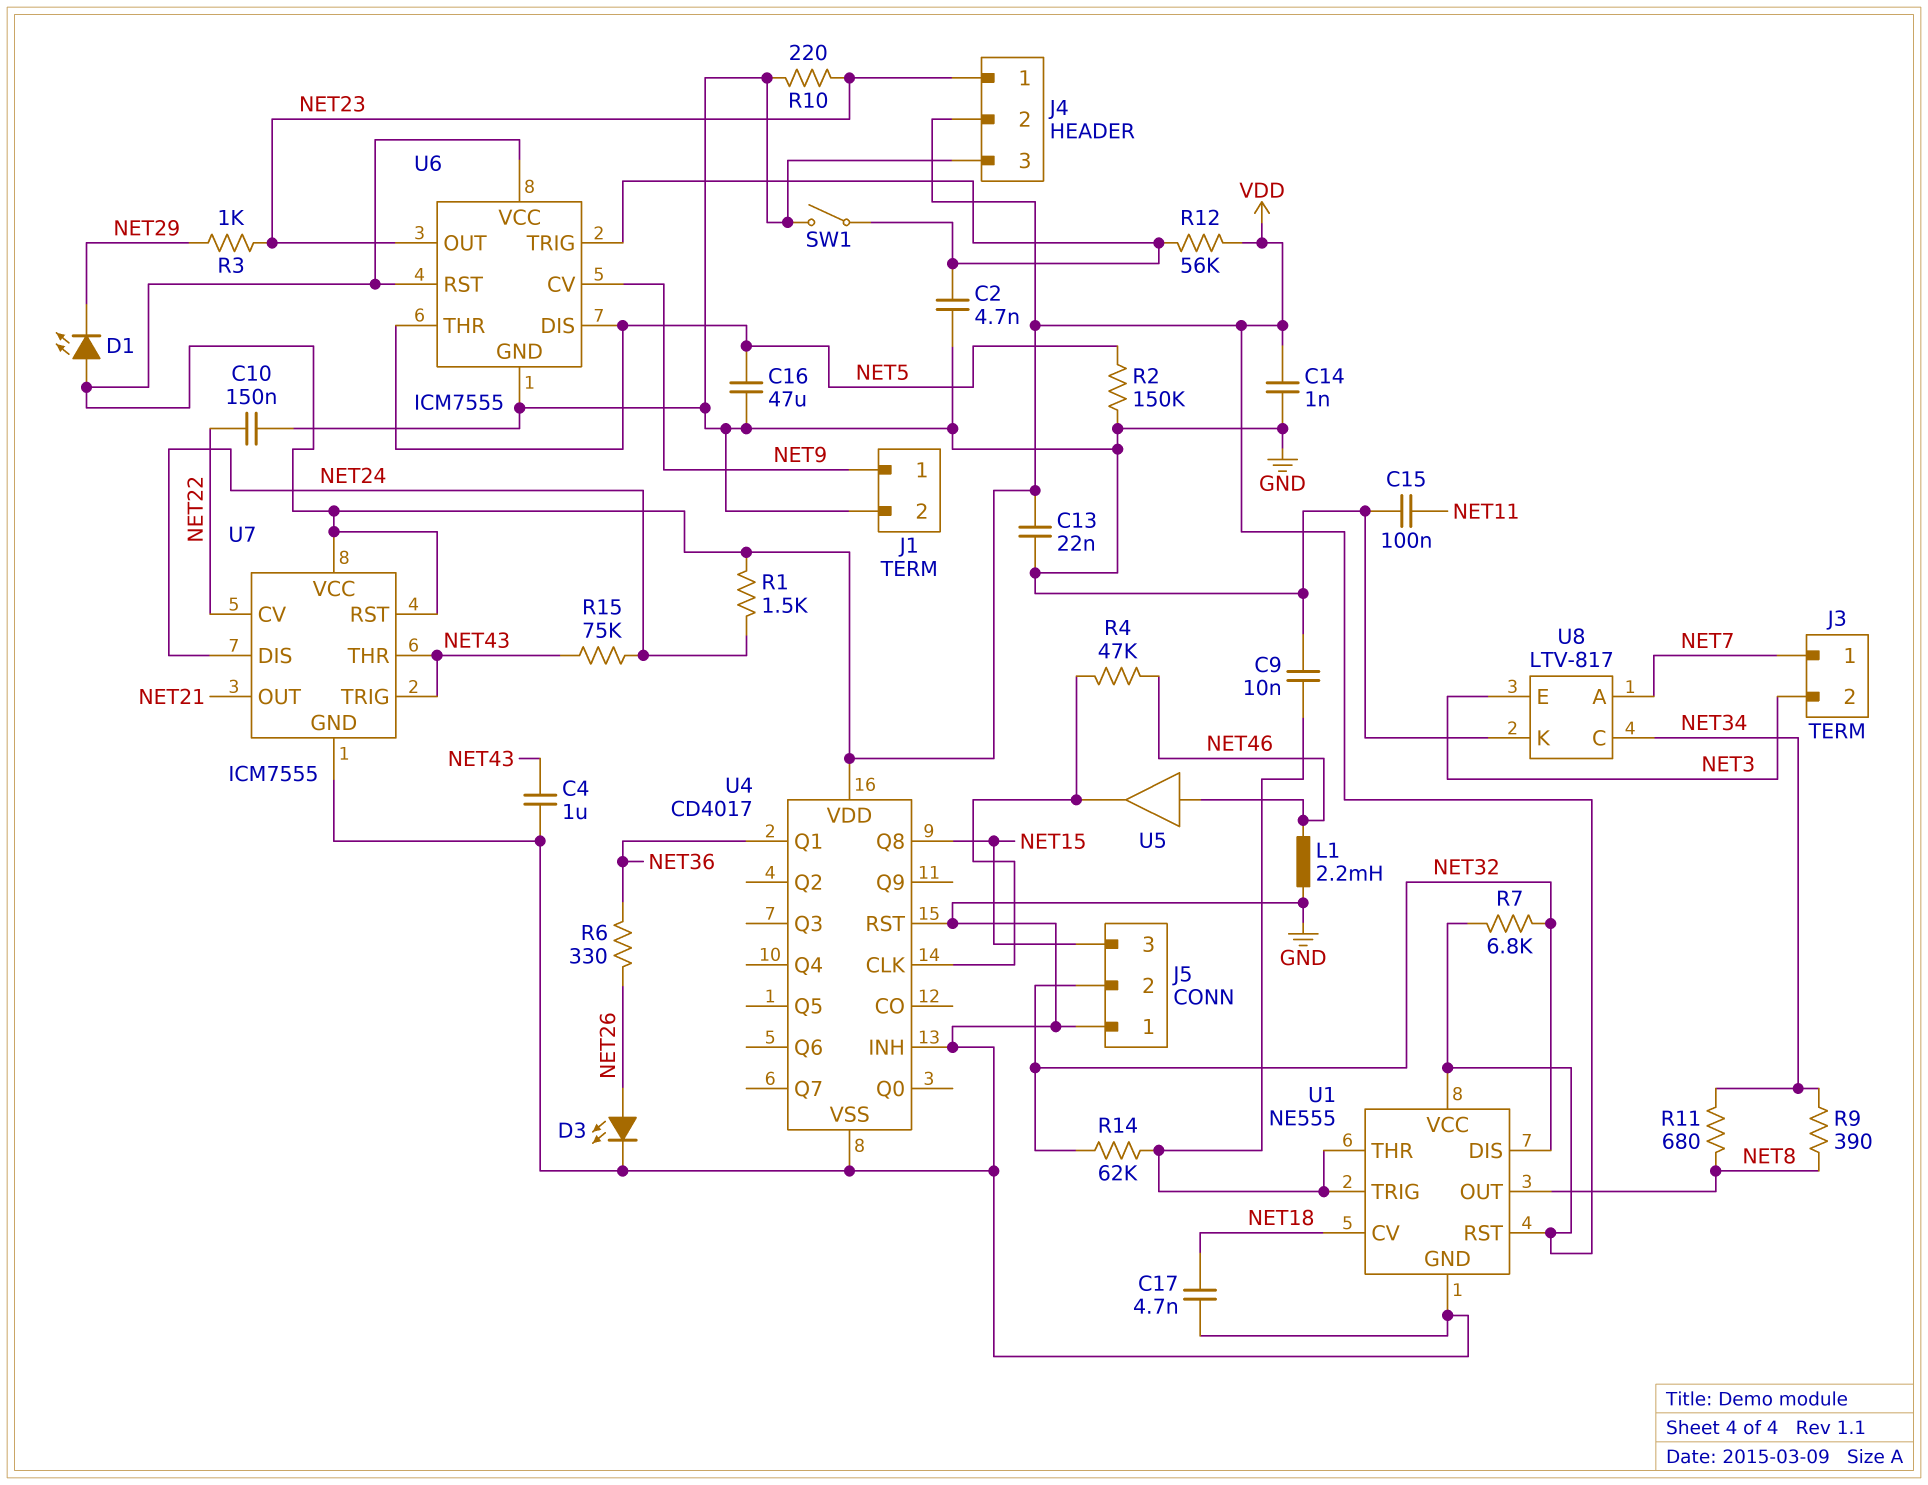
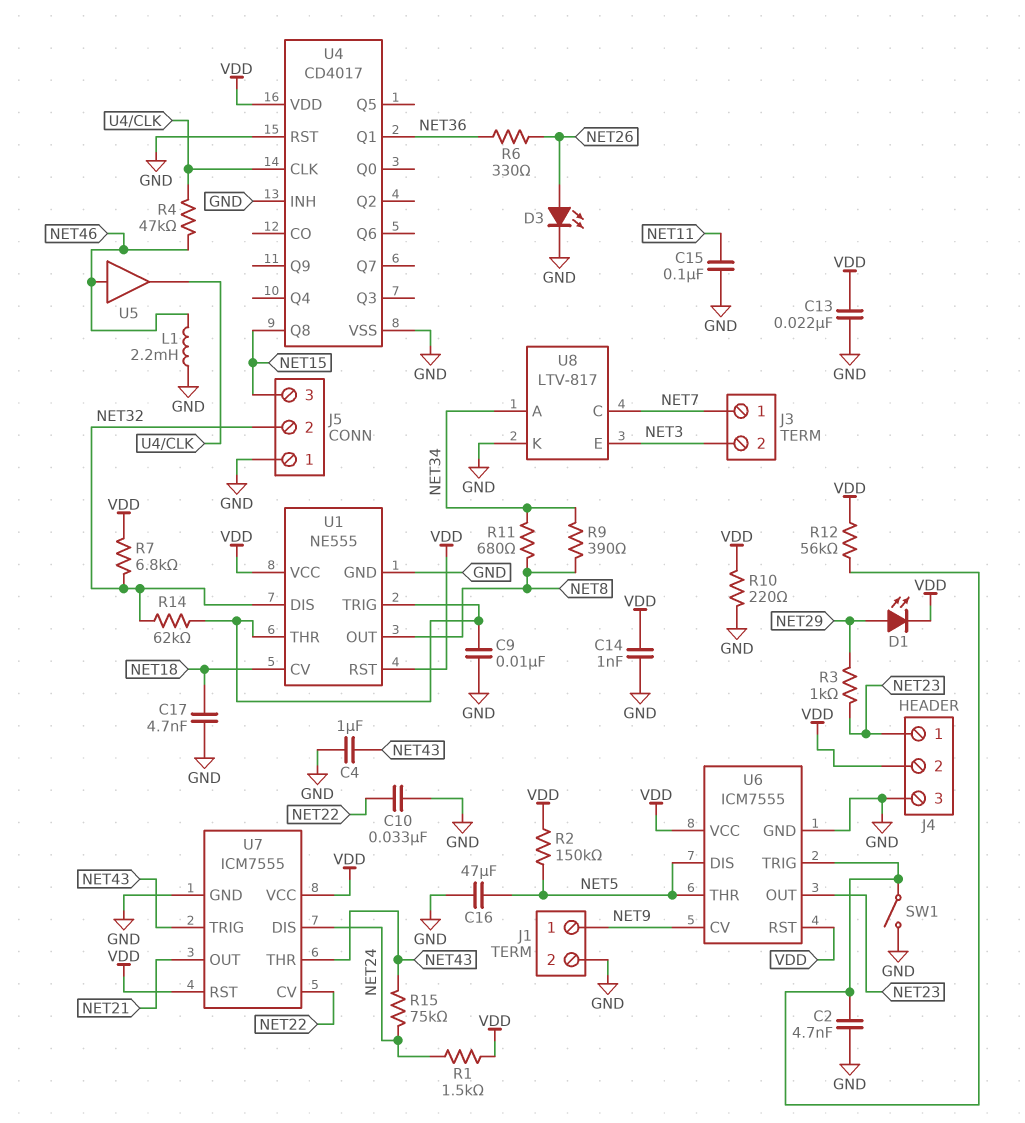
C10: 150nF (GND, NET22) -> 33nF (GND, NET22)
D1: LED (A VDD, K NET29) -> LED (A NET29, K VDD)
R2: 150k (GND, NET5) -> 150k (NET5, VDD)
R10: 220 (GND, NET23) -> 220 (GND, VDD)
U8 pin A: NET7 -> NET34
U8 pin C: NET34 -> NET7

